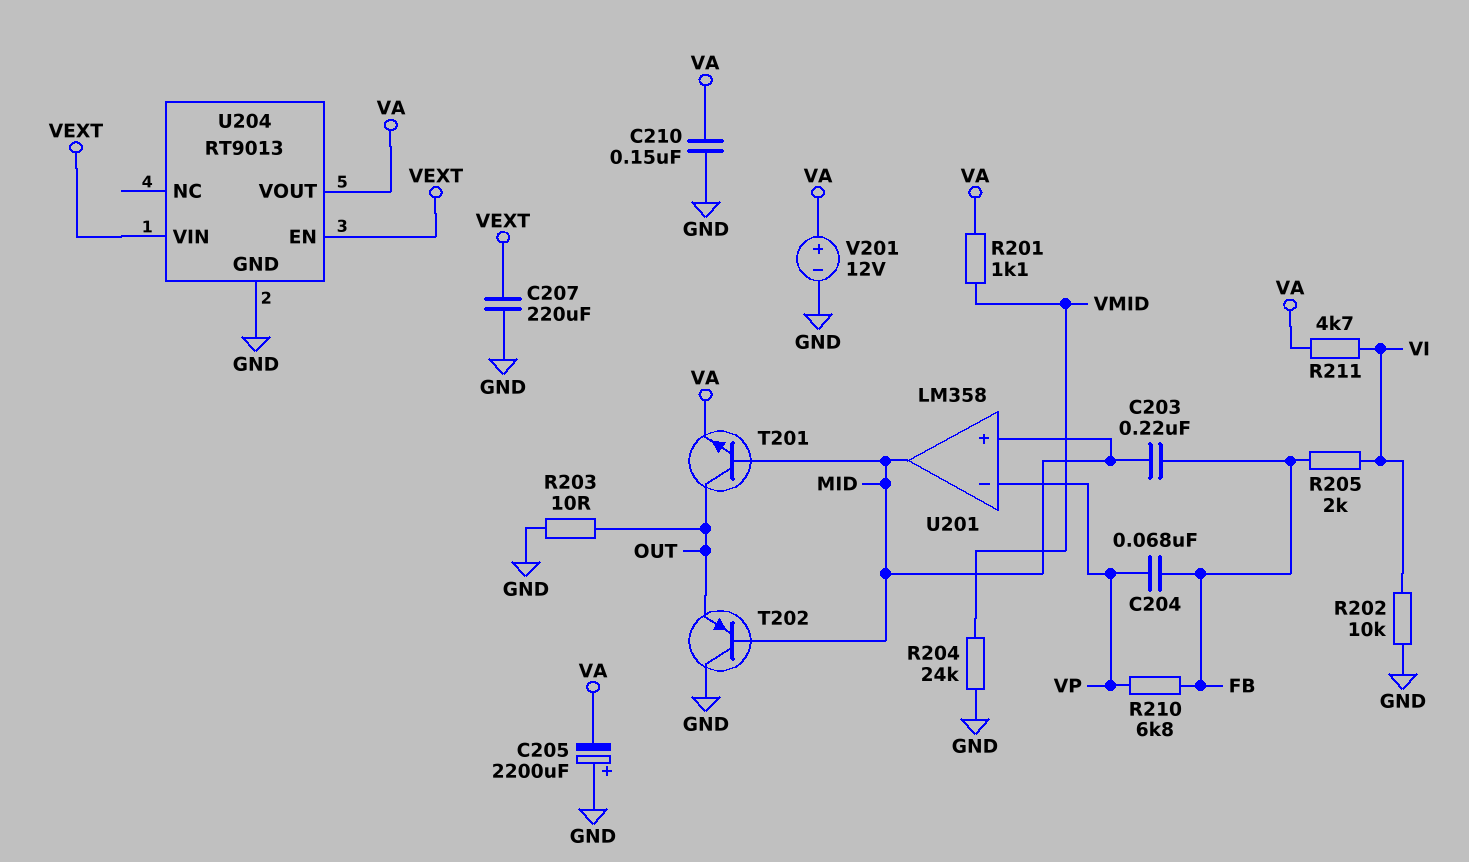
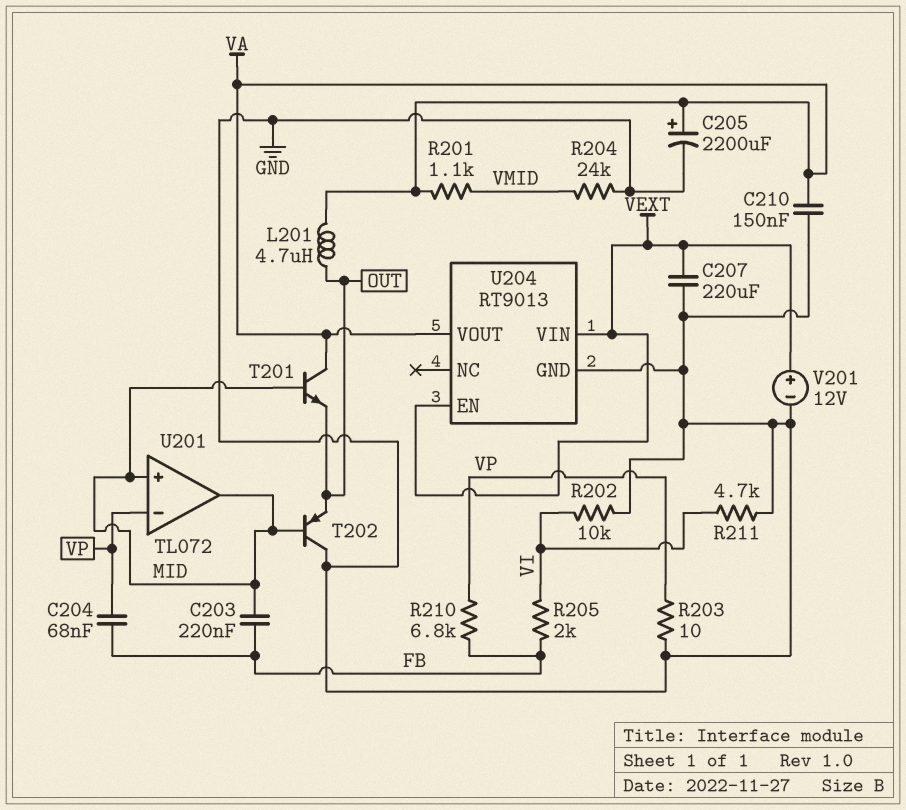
C205: 2200uF (plus GND, minus VA) -> 2200uF (plus VA, minus GND)
L201: none -> 4.7uH (OUT, VA)
R203: 10 (GND, OUT) -> 10 (GND, VP)
R211: 4.7k (VA, VI) -> 4.7k (GND, VI)
T201: NPN (B MID, C OUT, E VA) -> NPN (B MID, C VA, E OUT)
U201: LM358 -> TL072
V201: 12V (plus VA, minus GND) -> 12V (plus VEXT, minus GND)

